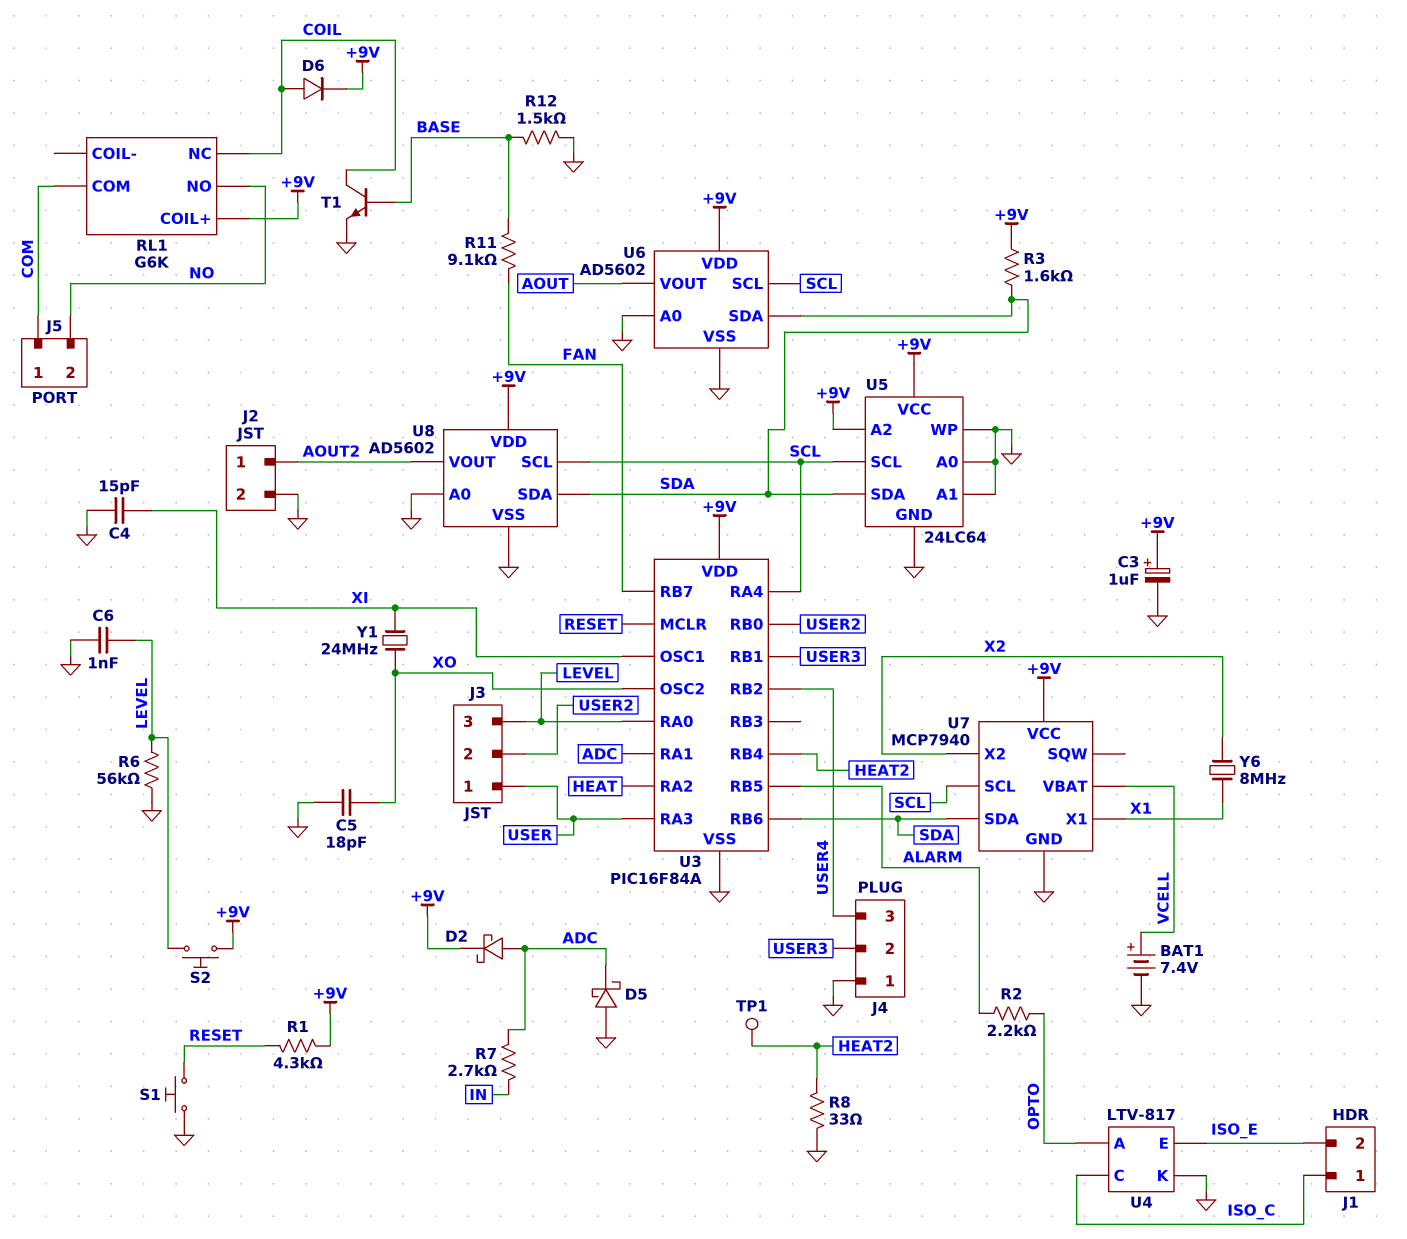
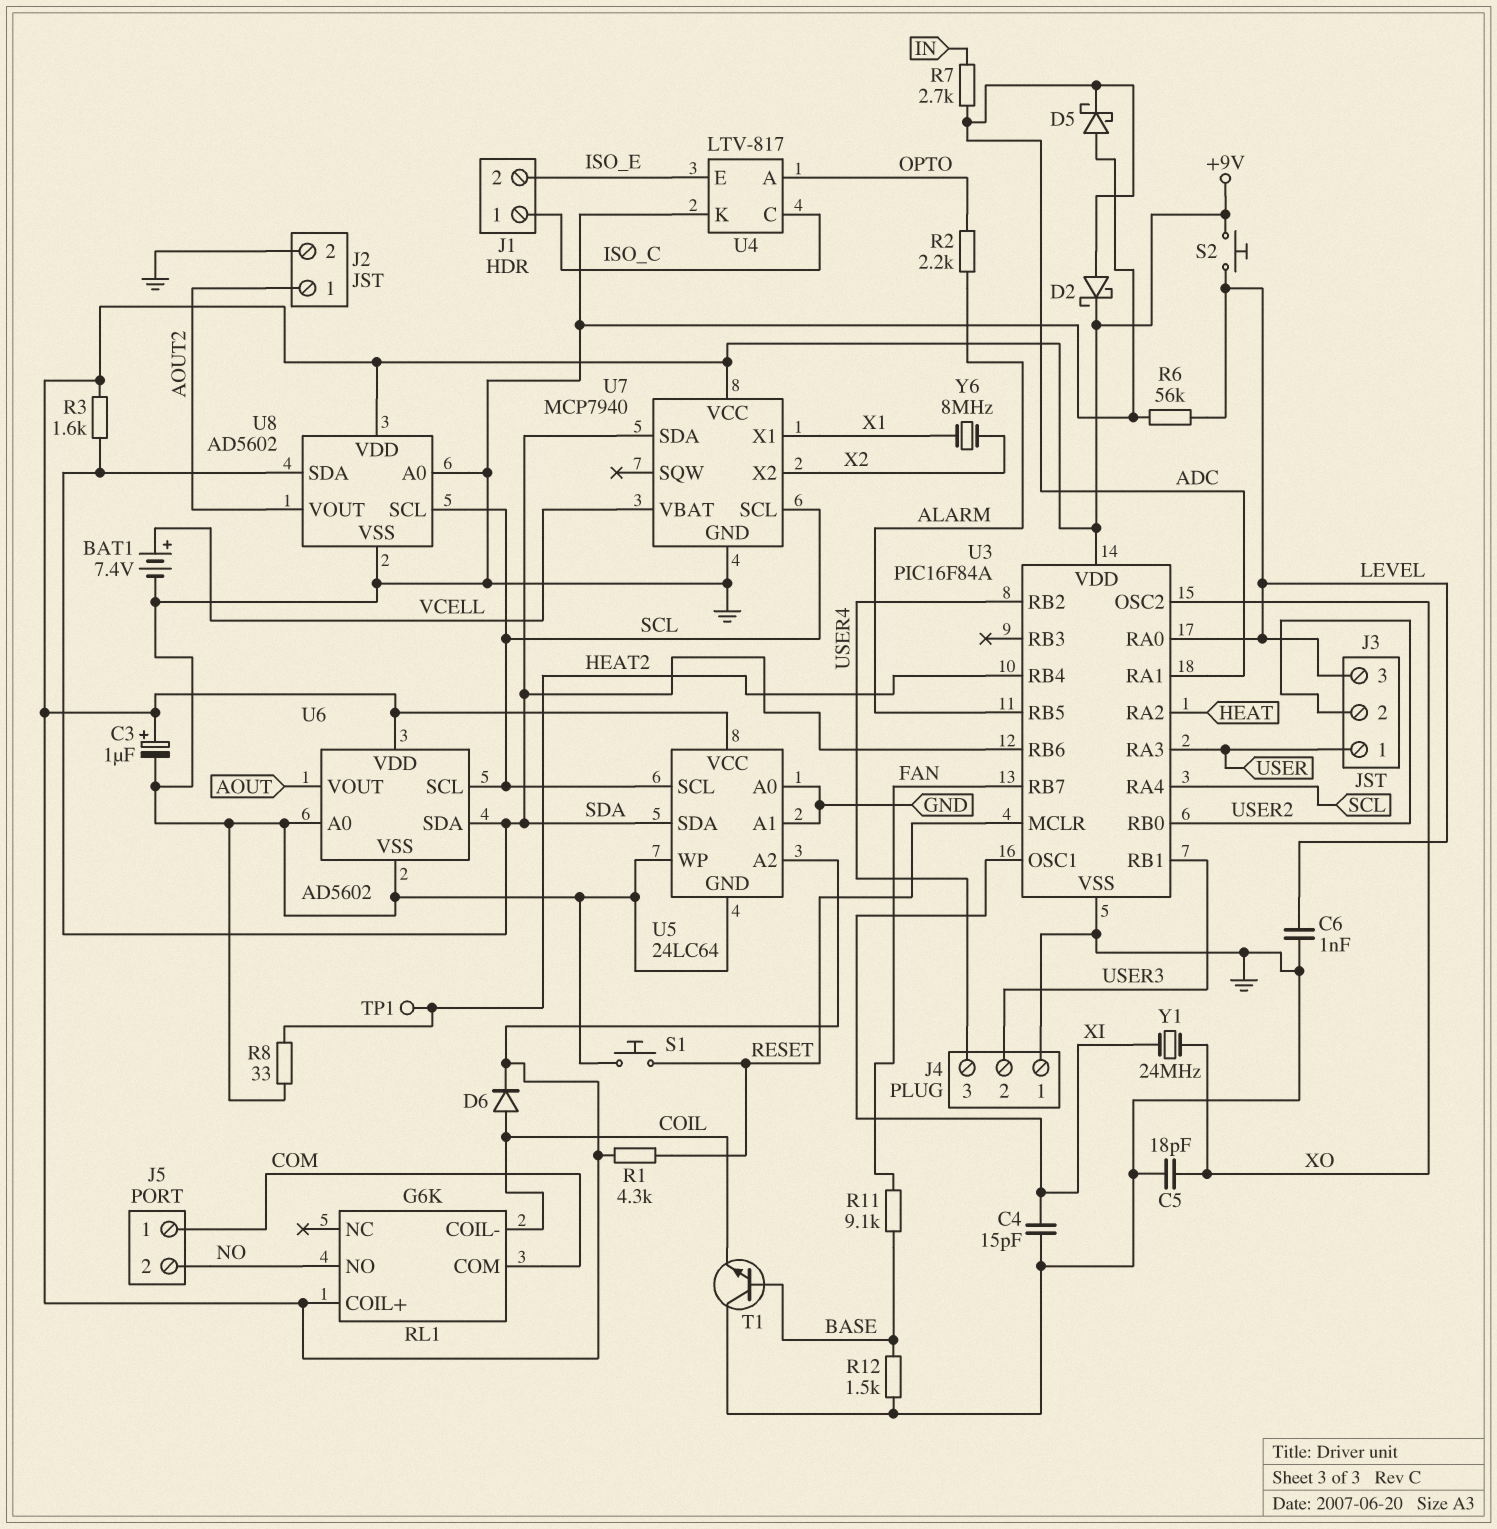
RL1 pin COIL-: none -> COIL
RL1 pin NC: COIL -> none
T1: NPN (B BASE, C COIL, E GND) -> NPN (B BASE, C GND, E COIL)

